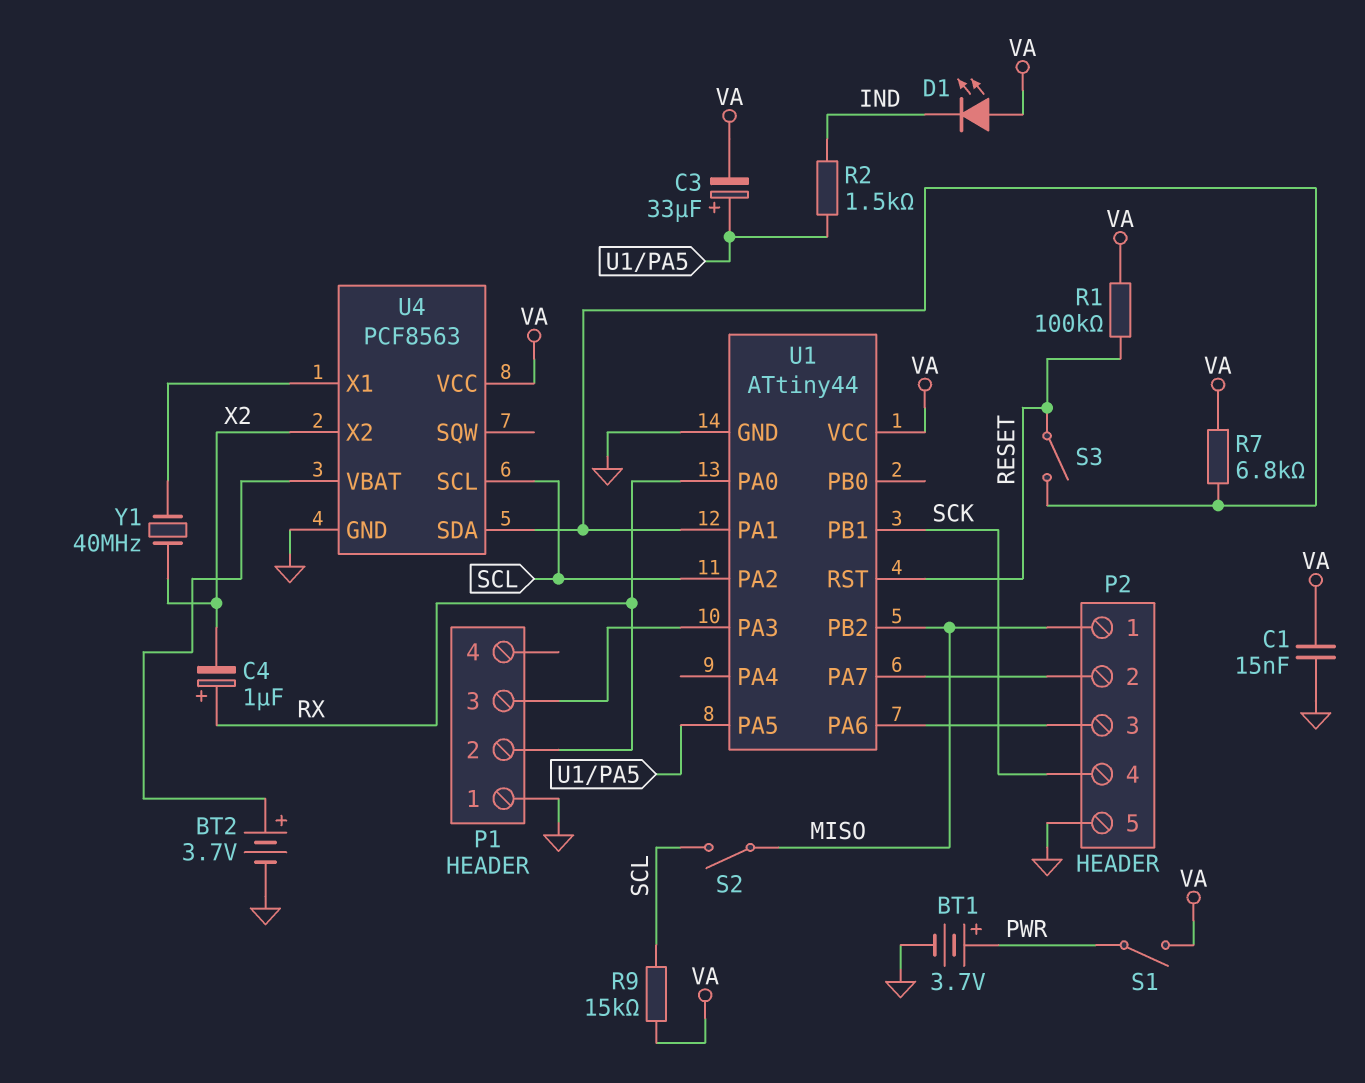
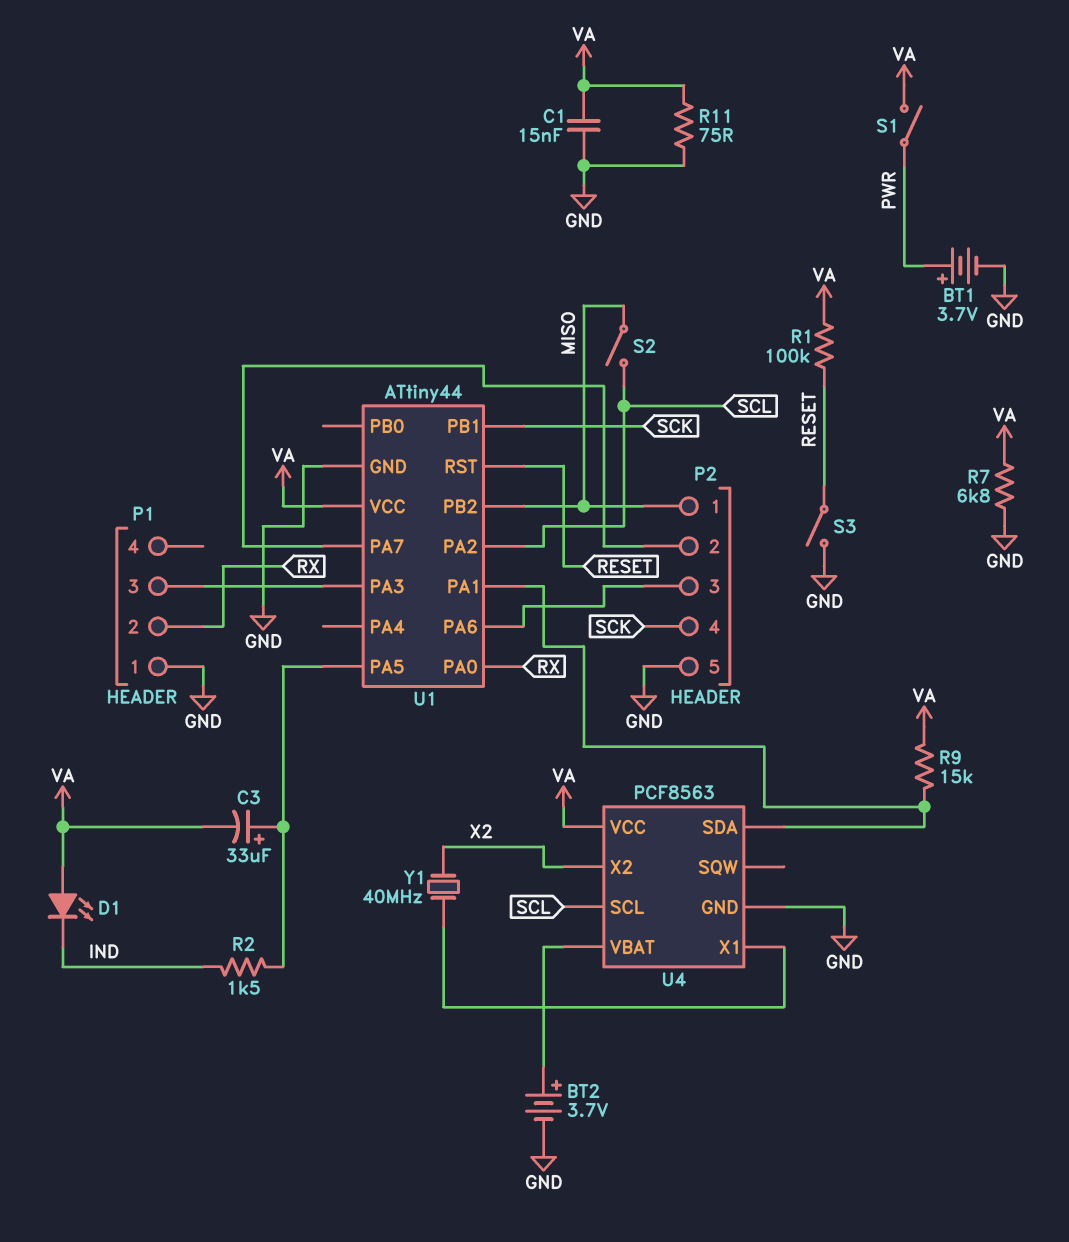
C4: 1uF (plus RX, minus X2) -> none
R7: 6.8k (U1/PA1, VA) -> 6.8k (GND, VA)
R9: 15k (SCL, VA) -> 15k (U1/PA1, VA)
R11: none -> 75 (GND, VA)
S3: switch (RESET, U1/PA1) -> switch (GND, RESET)

